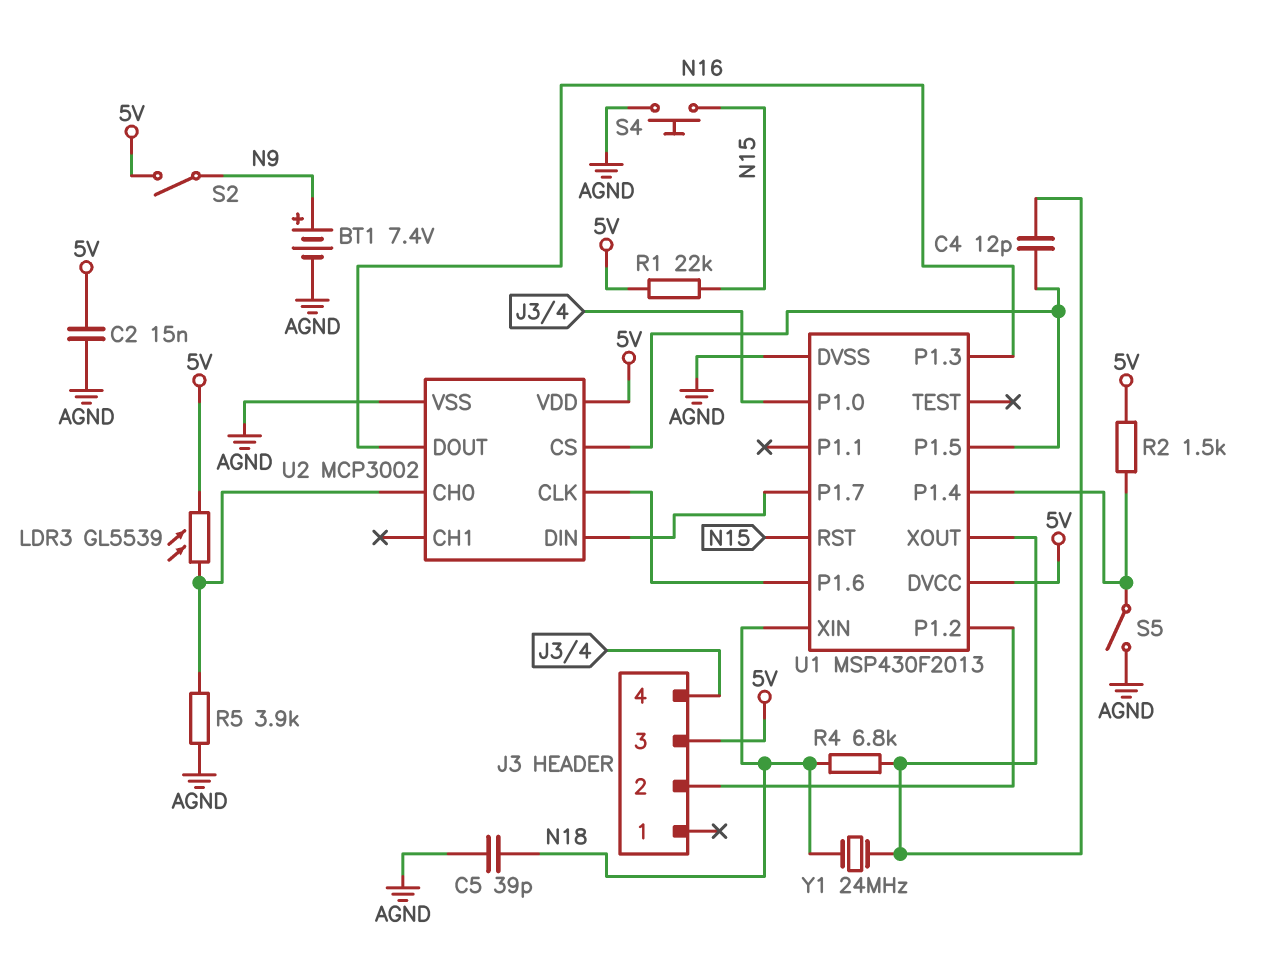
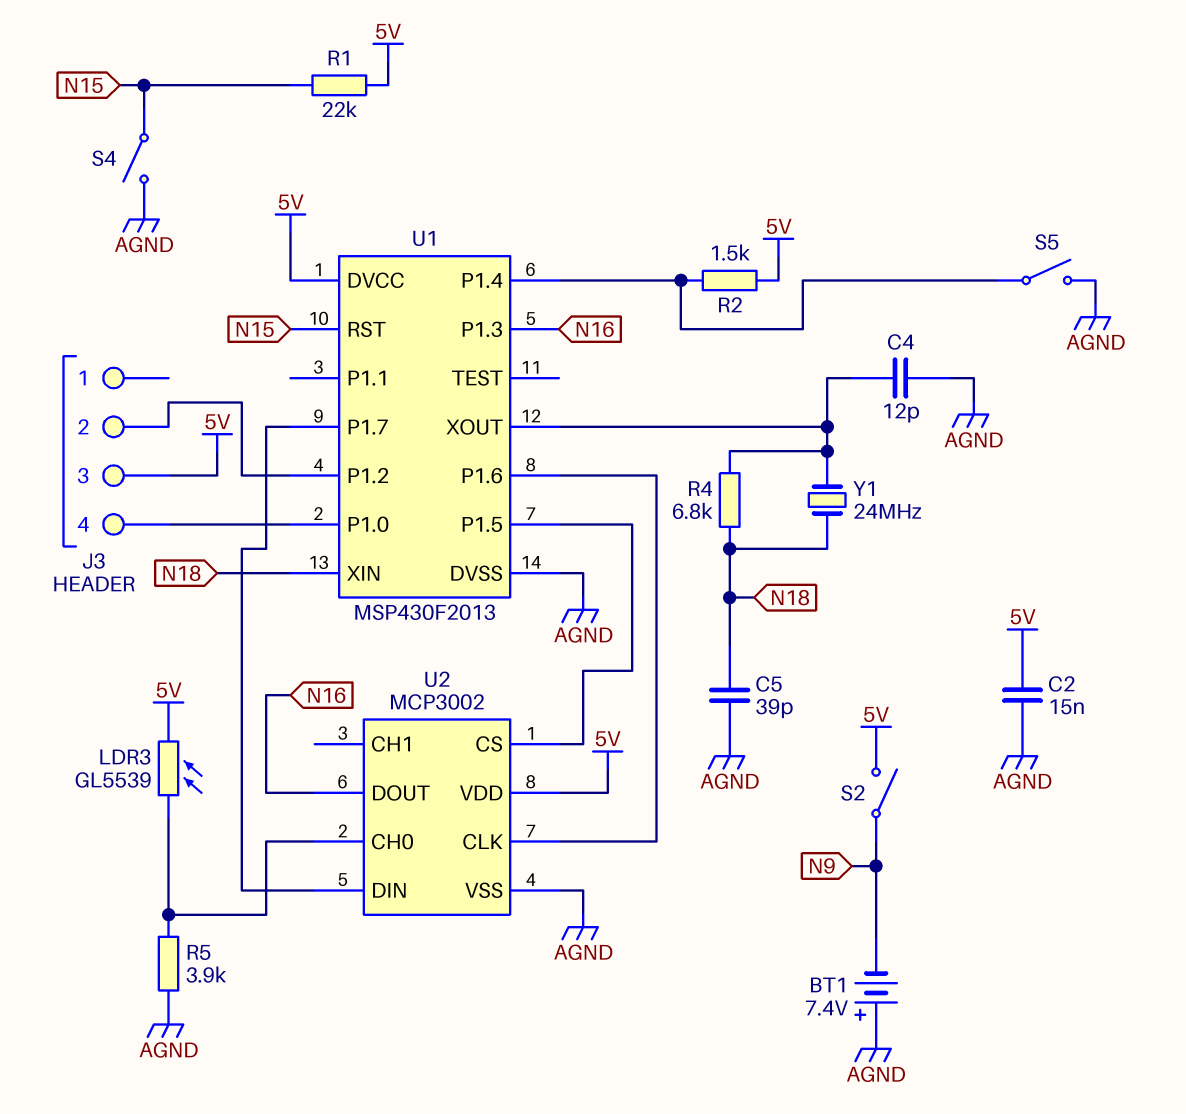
BT1: 7.4V (plus N9, minus AGND) -> 7.4V (plus AGND, minus N9)
C4: 12pF (U1/P1.5, U1/XOUT) -> 12pF (AGND, U1/XOUT)
S4: button (AGND, N15) -> switch (AGND, N15)

